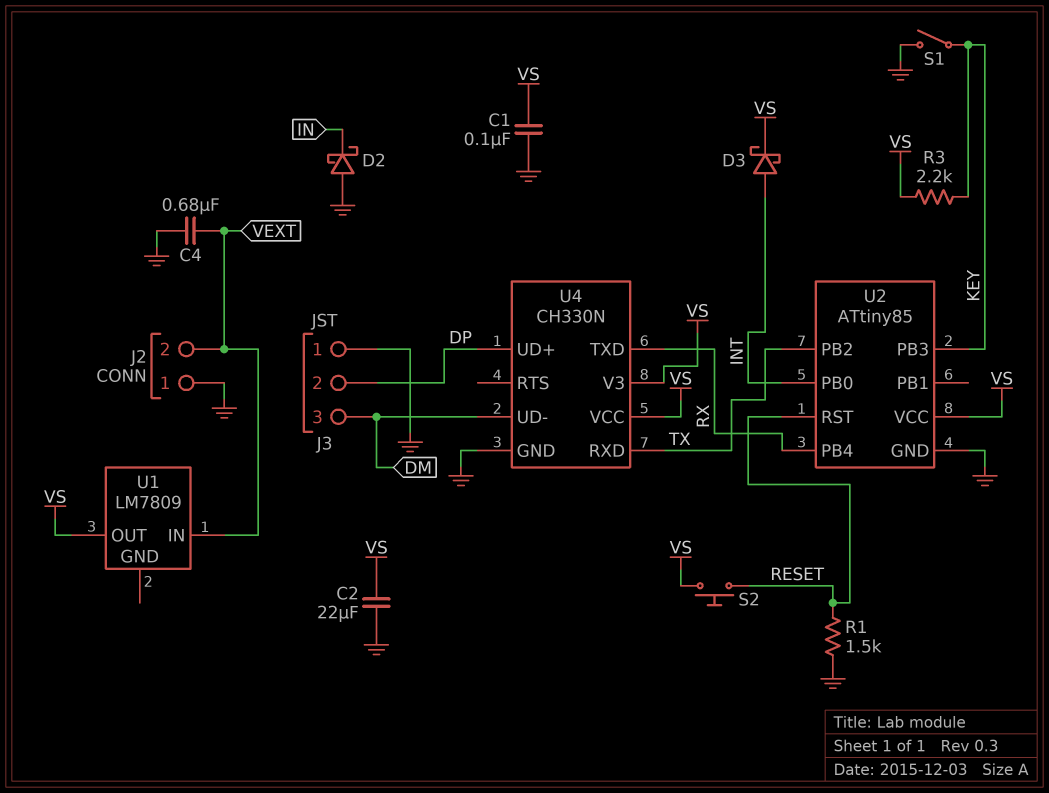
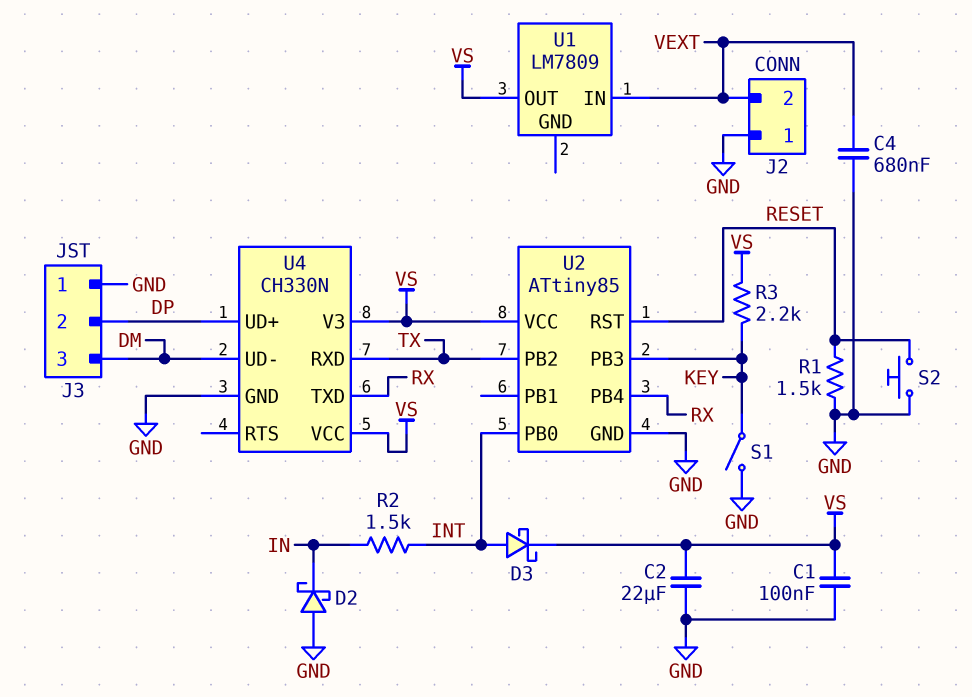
R2: none -> 1.5k (IN, INT)
S2: button (RESET, VS) -> button (GND, RESET)

